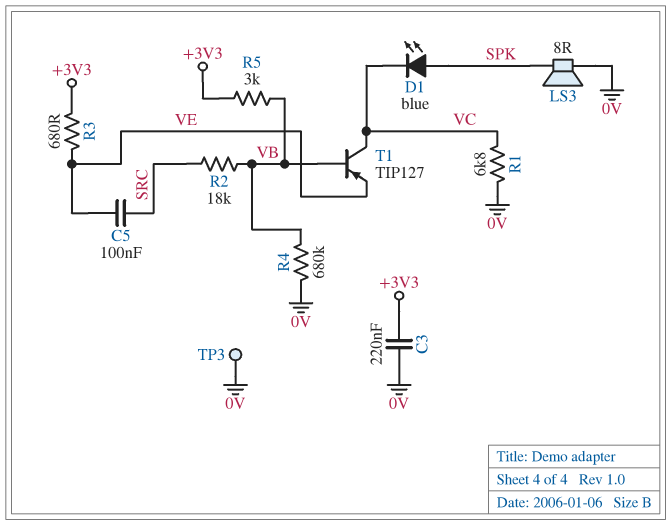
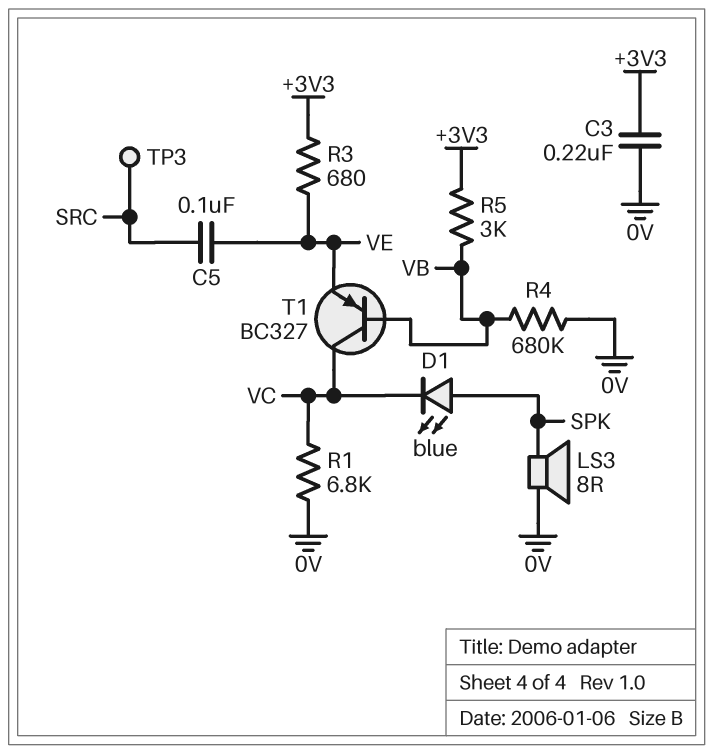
R2: 18k (SRC, VB) -> none
T1: PNP TIP127 (B VB, C VC, E VE) -> PNP BC327 (B VB, C VC, E VE)
TP3: test point (0V) -> test point (SRC)

